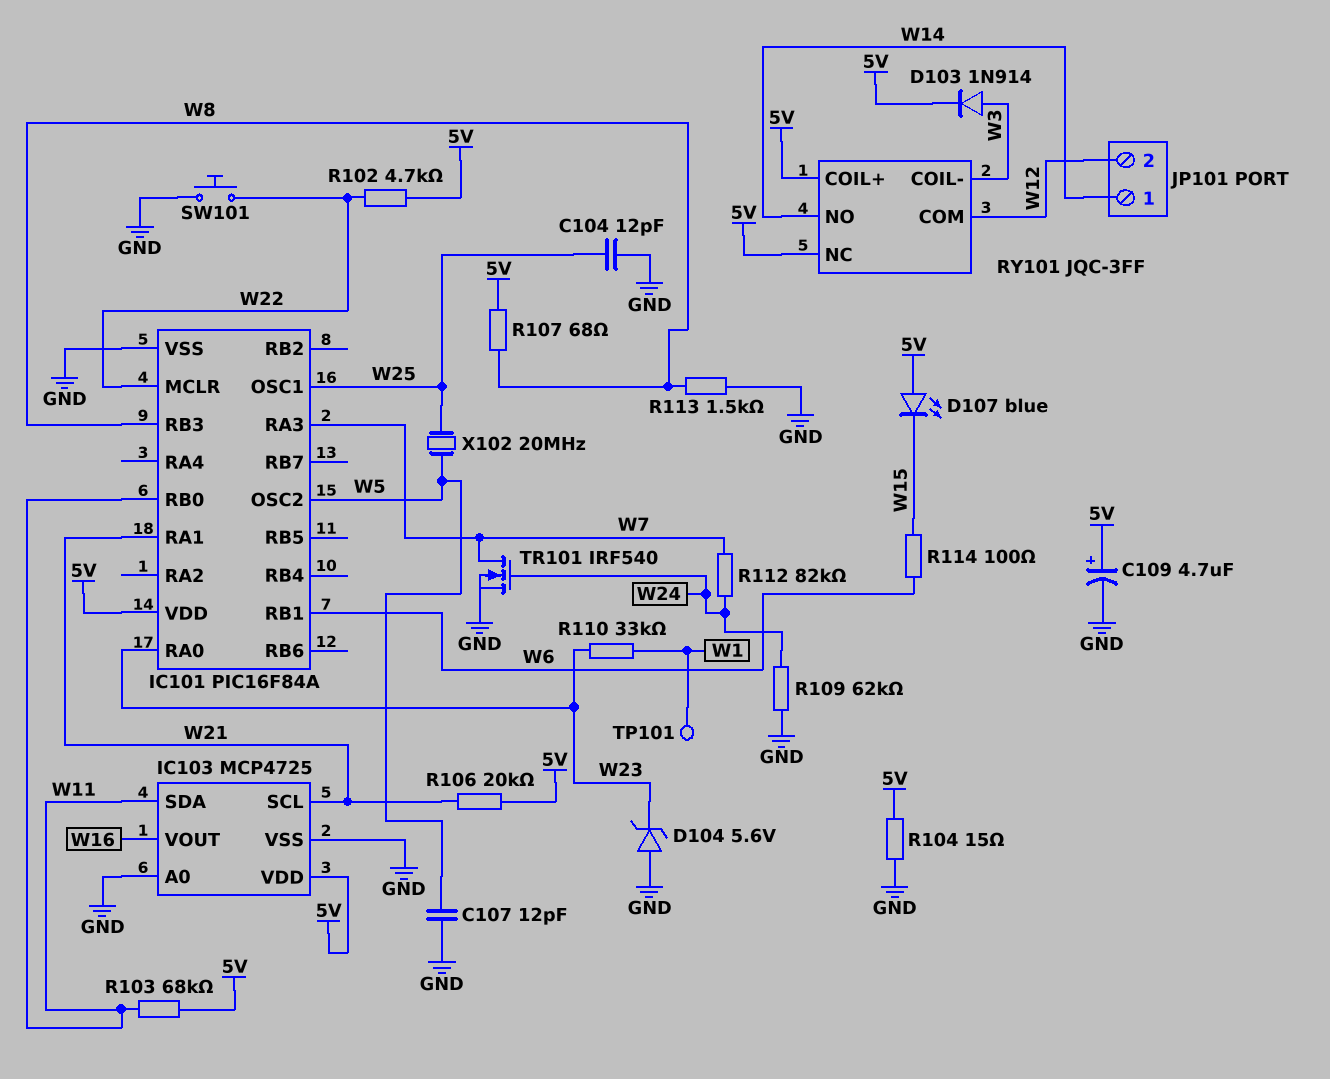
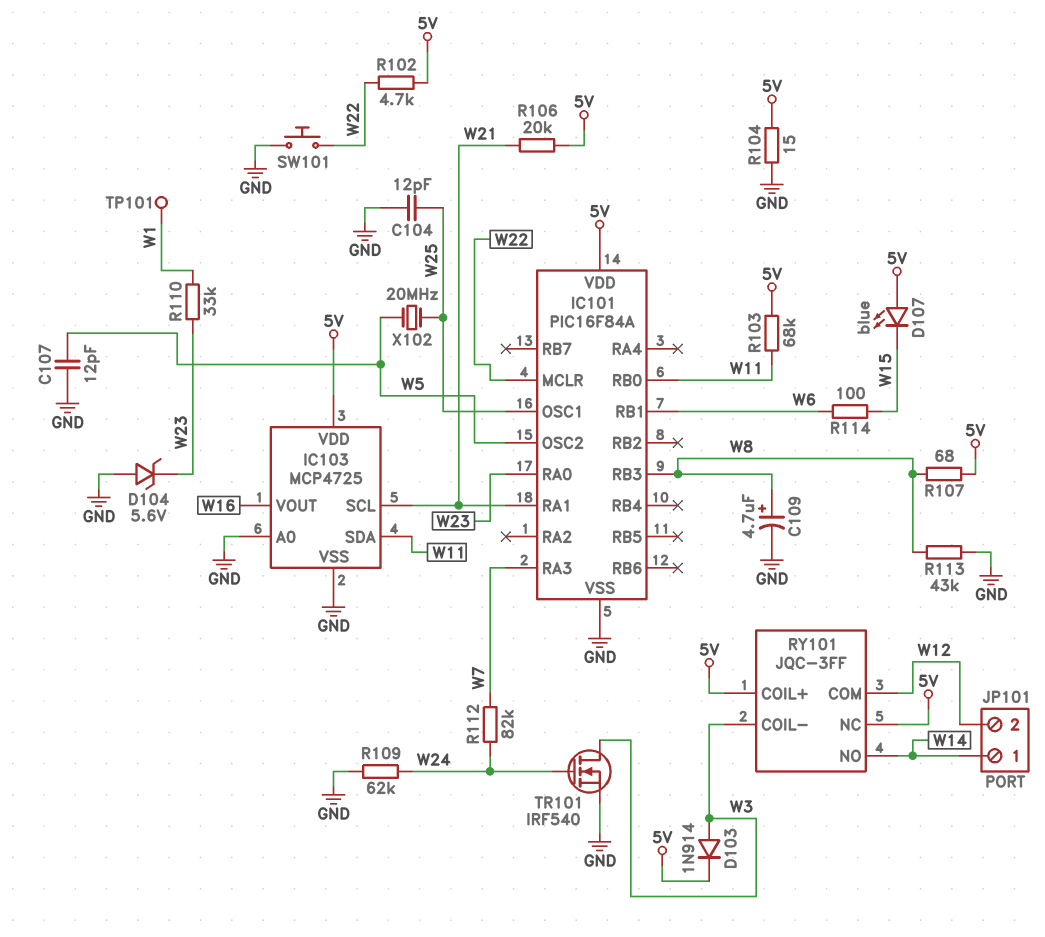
C109: 4.7uF (plus 5V, minus GND) -> 4.7uF (plus W8, minus GND)
R113: 1.5k (GND, W8) -> 43k (GND, W8)
TR101: NMOS IRF540 (G W24, D W7, S GND) -> NMOS IRF540 (G W24, D W3, S GND)

